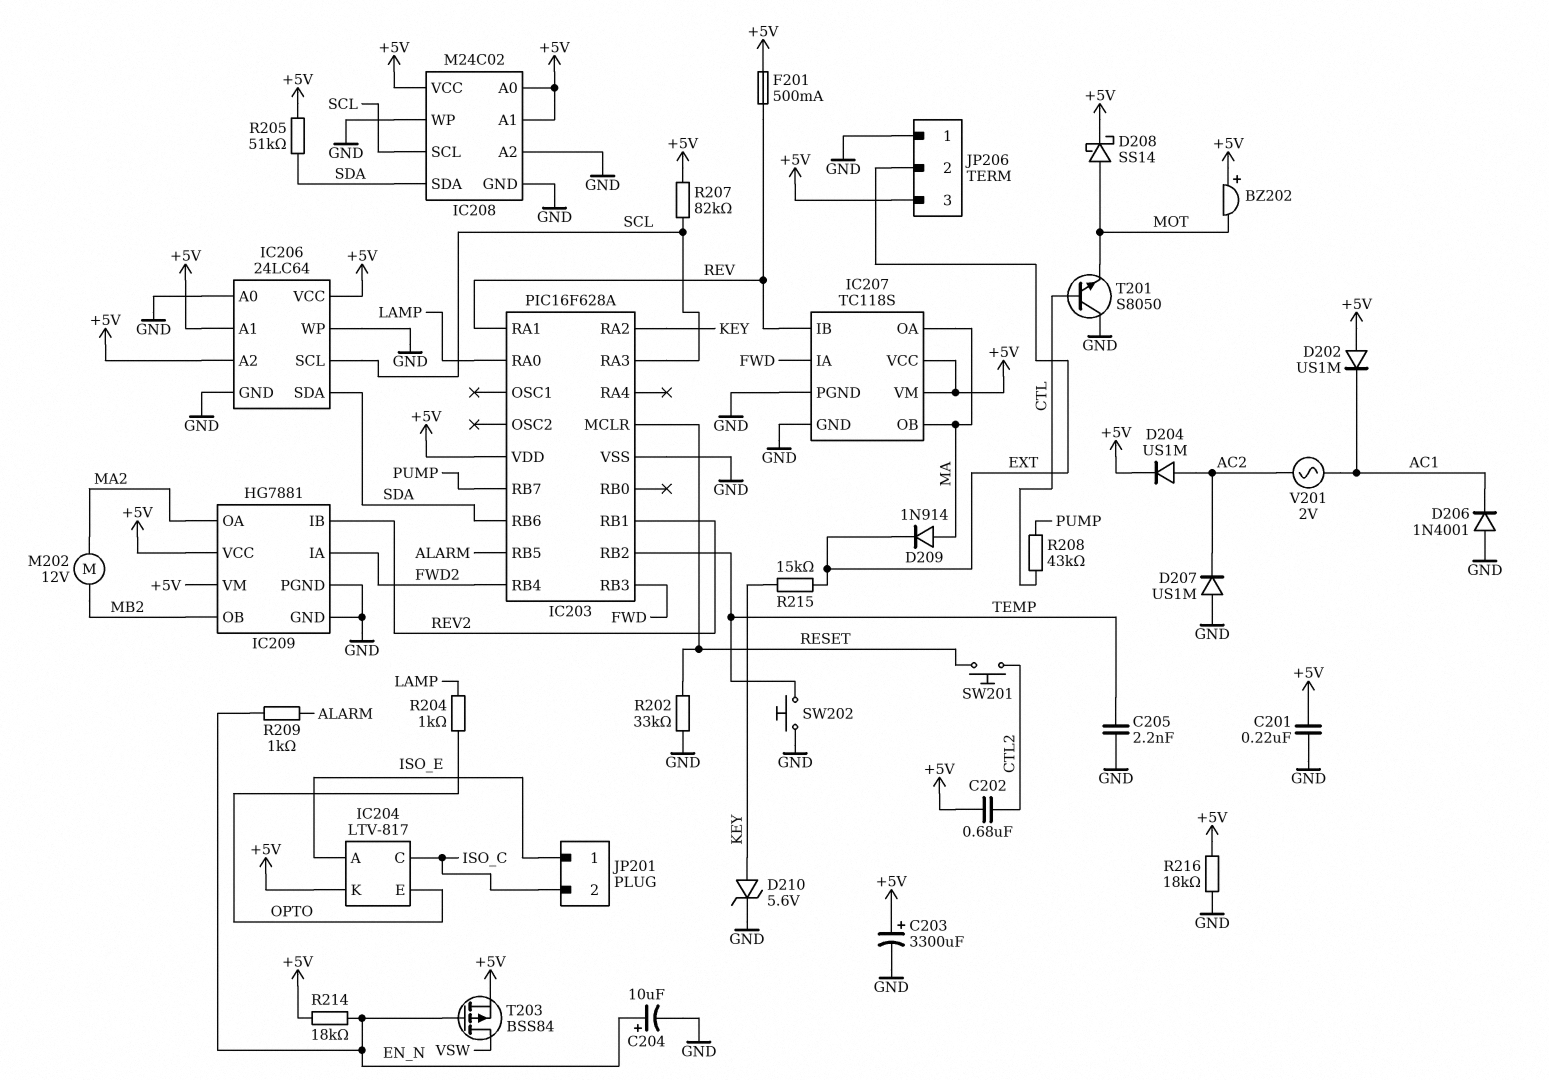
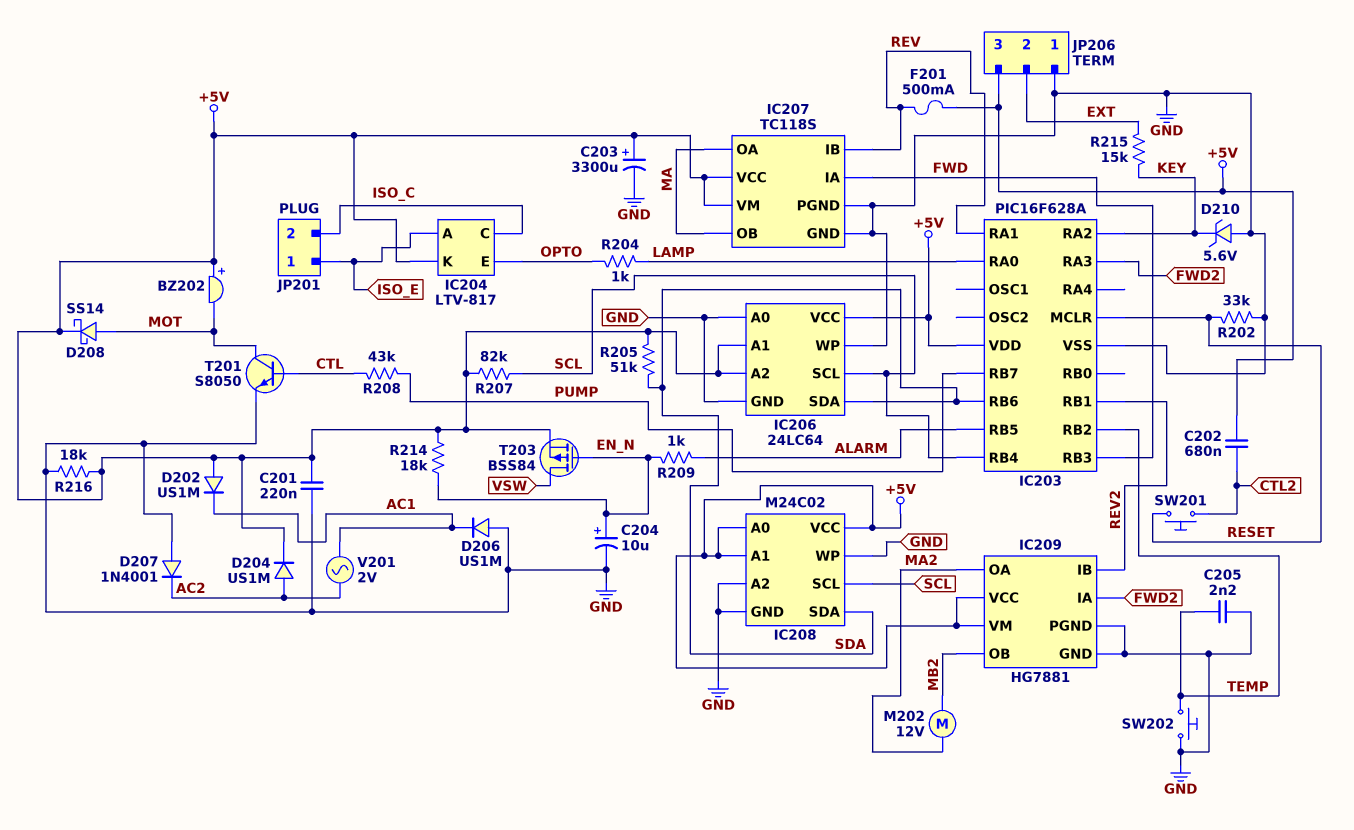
D206: diode 1N4001 (A GND, K AC1) -> diode US1M (A GND, K AC1)
D207: diode US1M (A GND, K AC2) -> diode 1N4001 (A GND, K AC2)
D209: diode 1N914 (A MA, K EXT) -> none
D210: zener 5.6V (A KEY, K GND) -> zener 5.6V (A GND, K KEY)
IC203 pin RA3: SCL -> FWD2
IC203 pin RB4: FWD2 -> SCL
T201: NPN S8050 (B CTL, C GND, E MOT) -> NPN S8050 (B CTL, C MOT, E GND)

